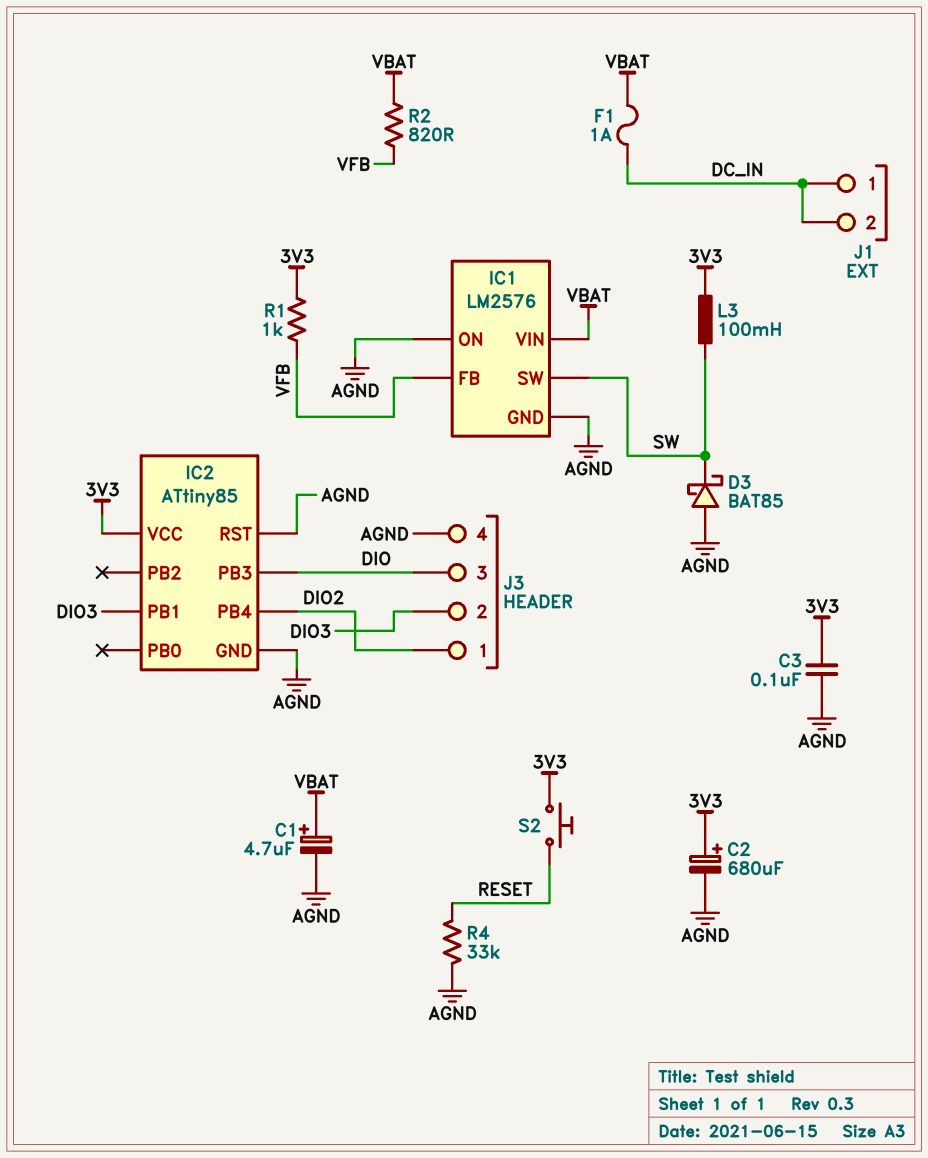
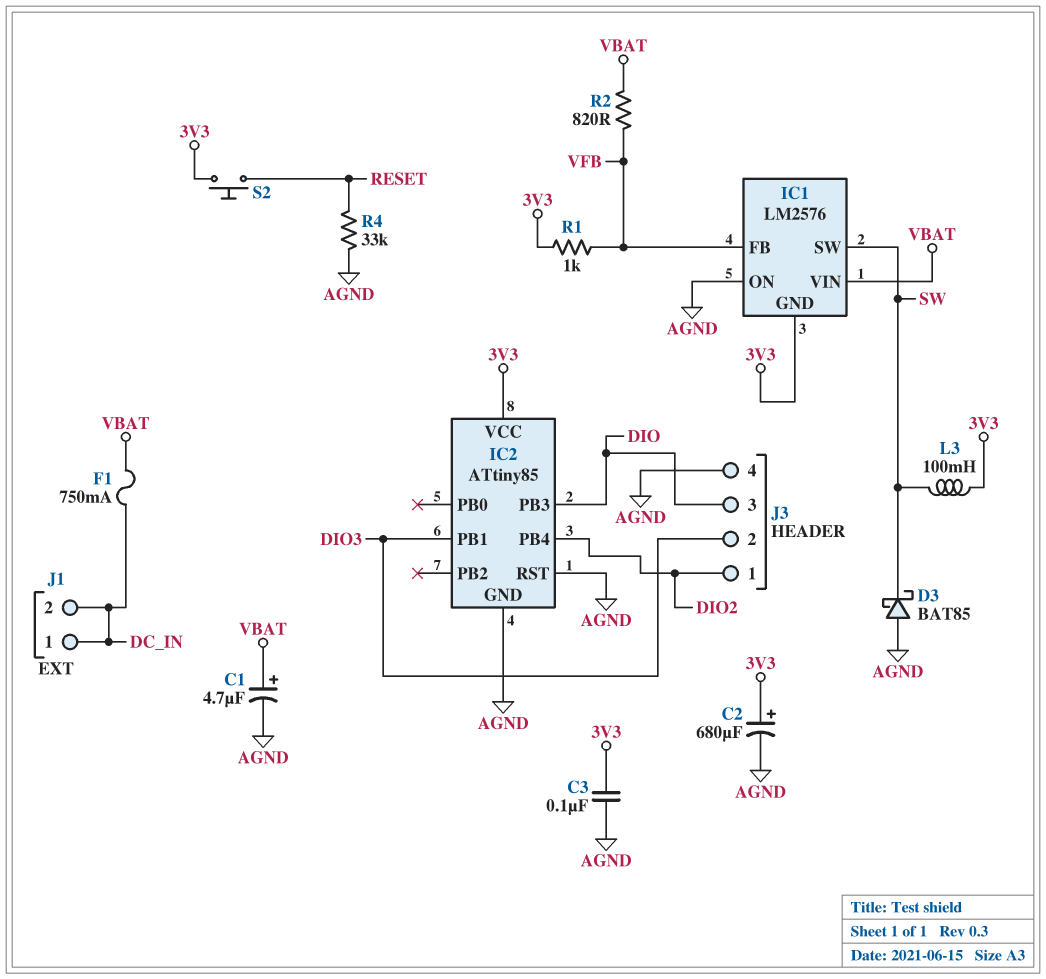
F1: 1A (DC_IN, VBAT) -> 750mA (DC_IN, VBAT)
IC1 pin GND: AGND -> 3V3

